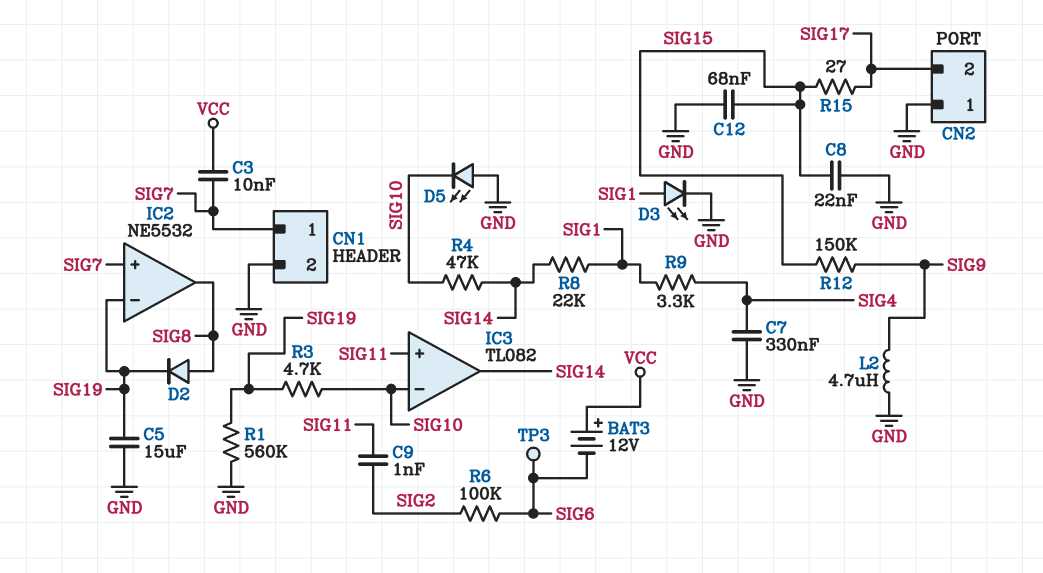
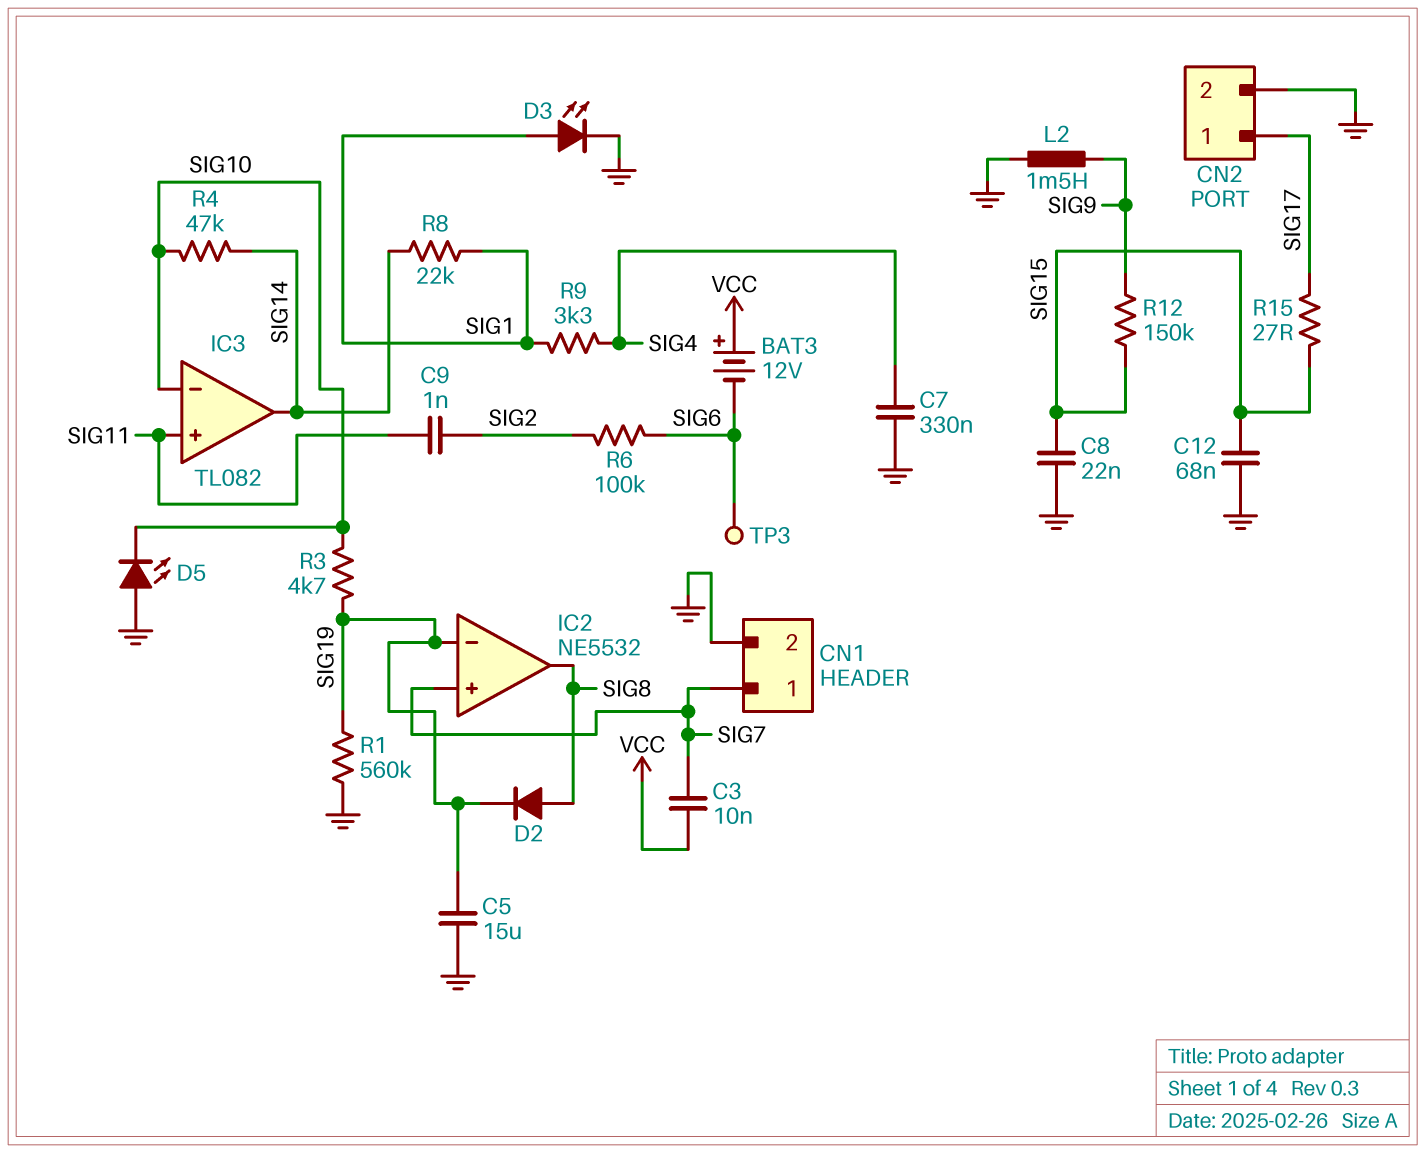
CN2 pin 1: GND -> SIG17
CN2 pin 2: SIG17 -> GND
L2: 4.7uH (GND, SIG9) -> 1.5mH (GND, SIG9)

